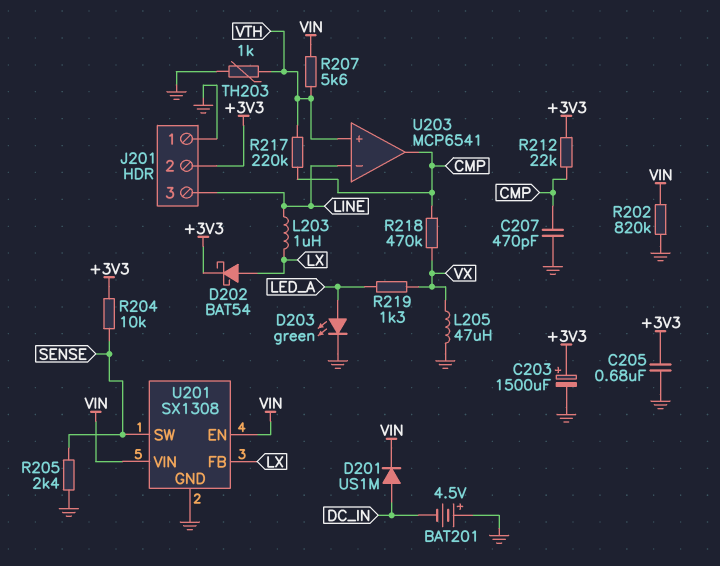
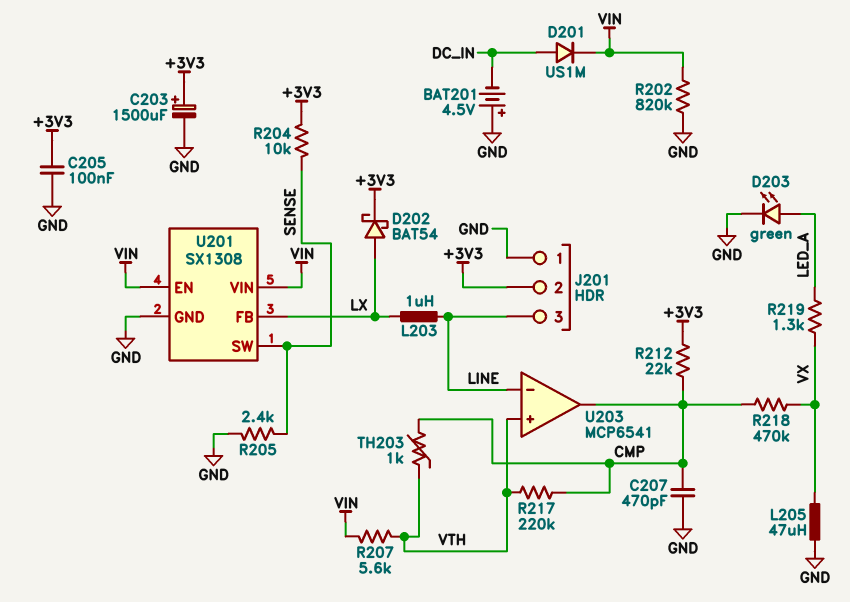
C205: 680nF (+3V3, GND) -> 100nF (+3V3, GND)
TH203: 1k (GND, VTH) -> 1k (CMP, VTH)

